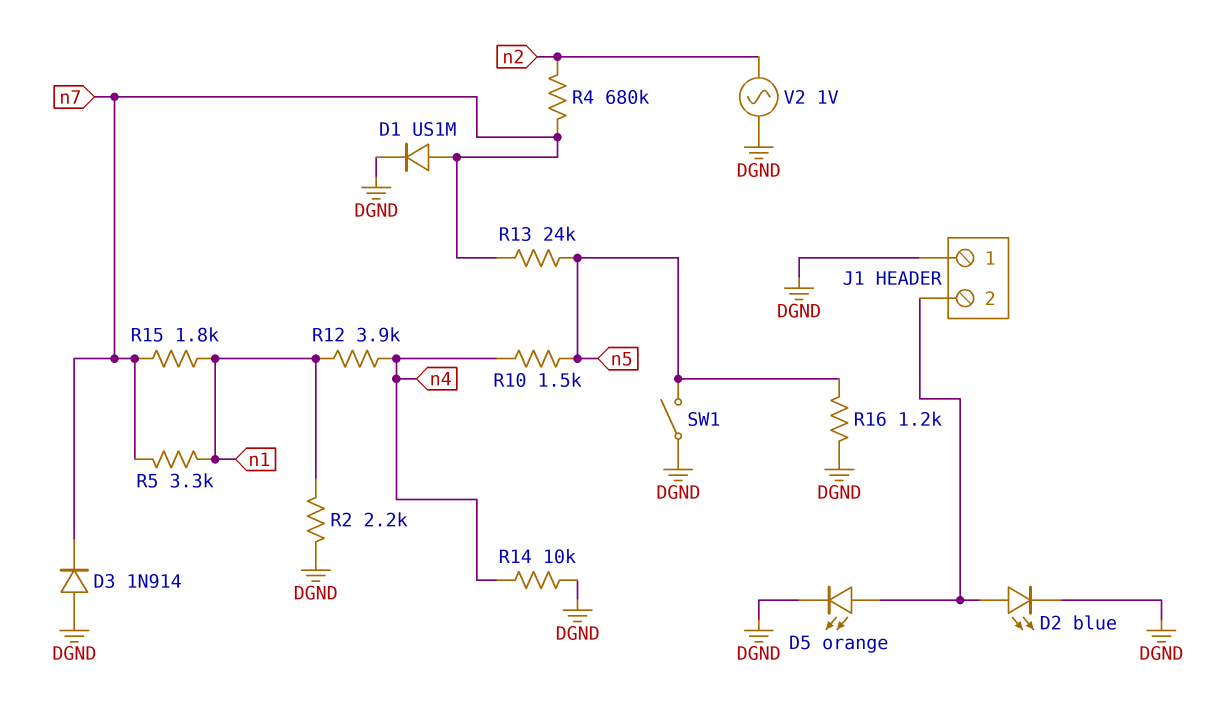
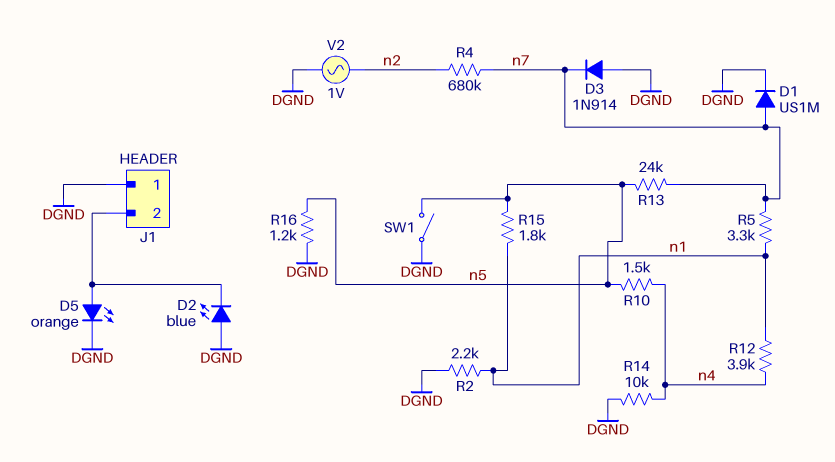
D2: LED blue (A J1/2, K DGND) -> LED blue (A DGND, K J1/2)
R15: 1.8k (n1, n7) -> 1.8k (n1, n5)

